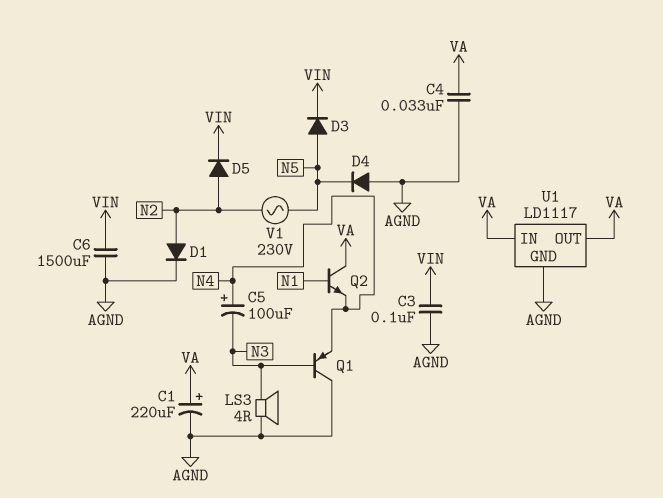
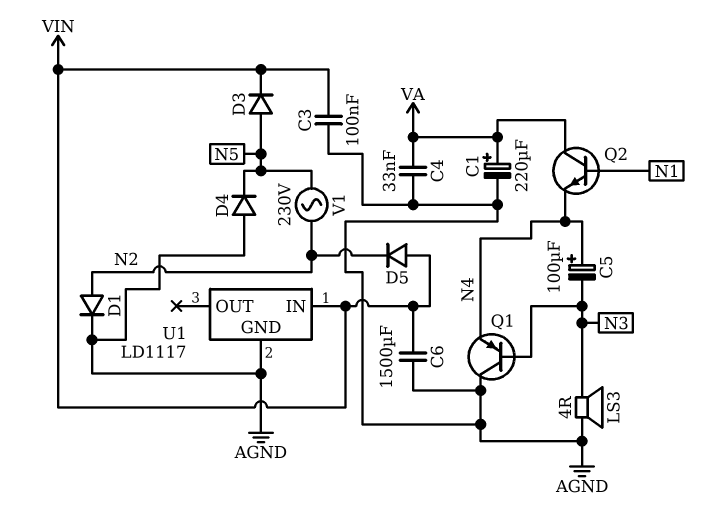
D5: diode (A N2, K VIN) -> diode (A VIN, K N2)
U1 pin IN: VA -> VIN
U1 pin OUT: VA -> none

